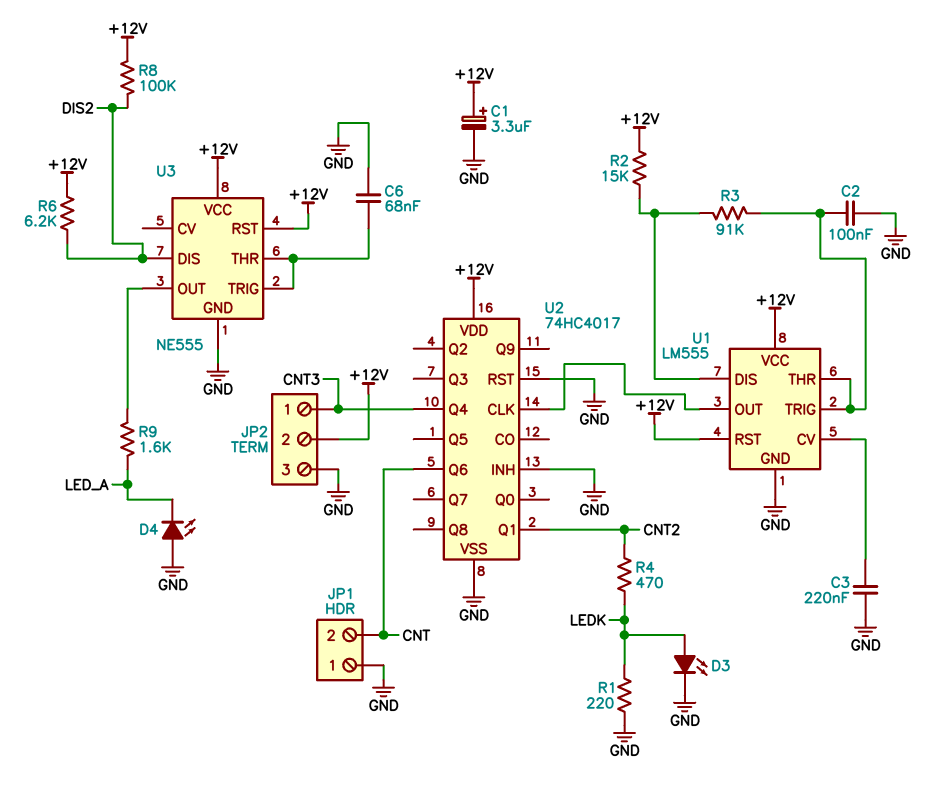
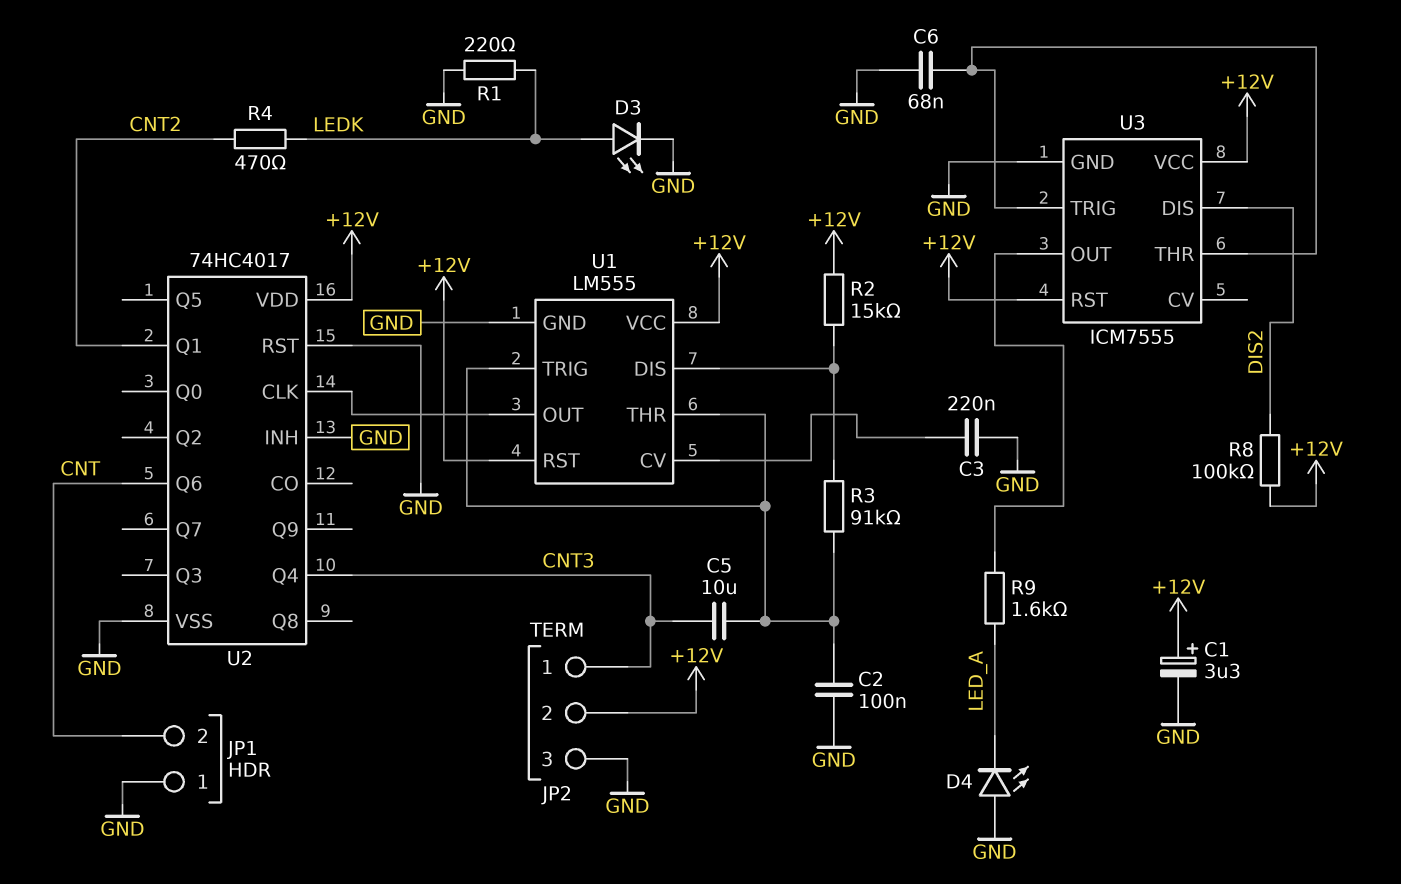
C5: none -> 10uF (CNT3, U1/THR)
R6: 6.2k (+12V, DIS2) -> none
U3: NE555 -> ICM7555

